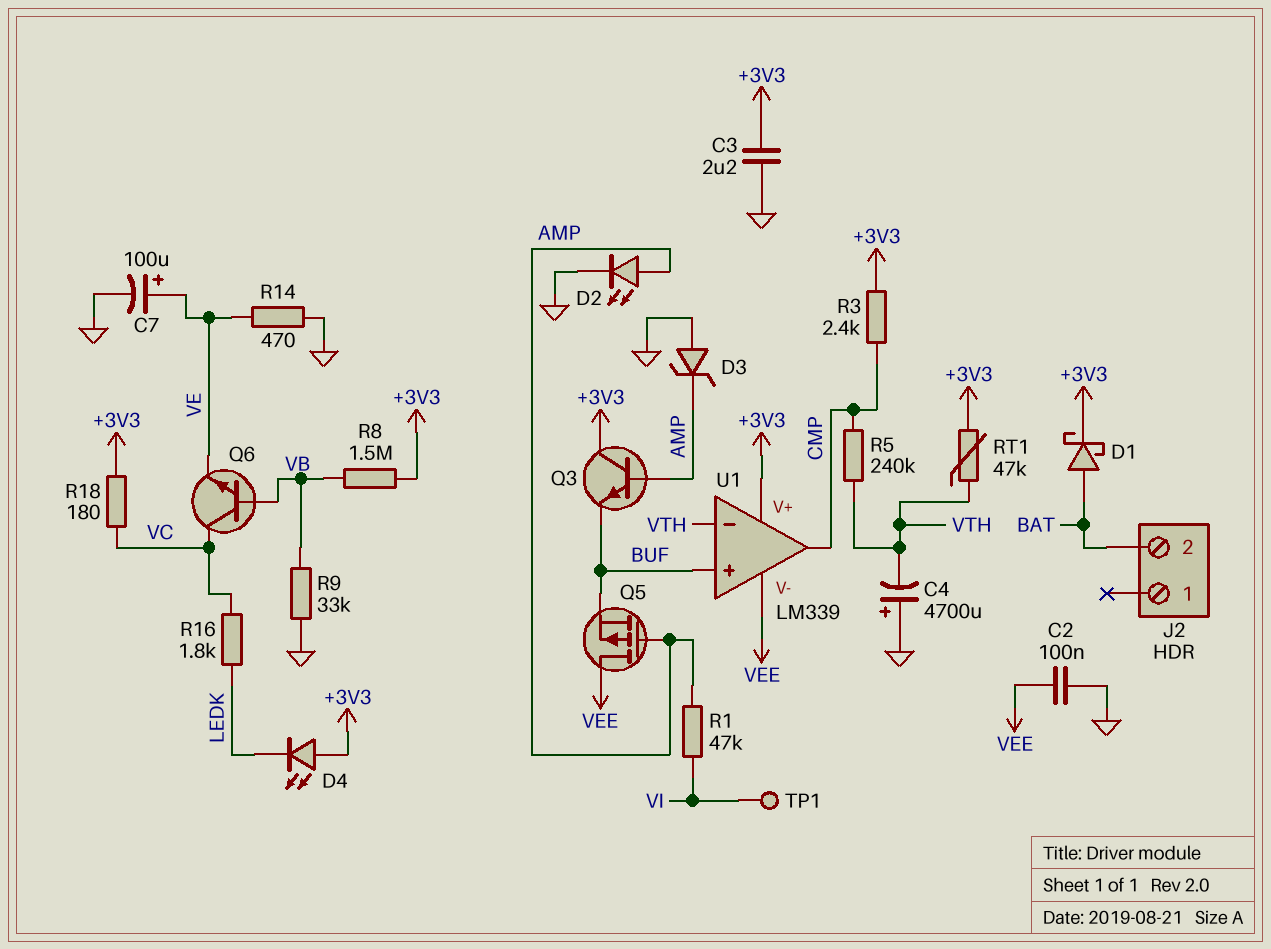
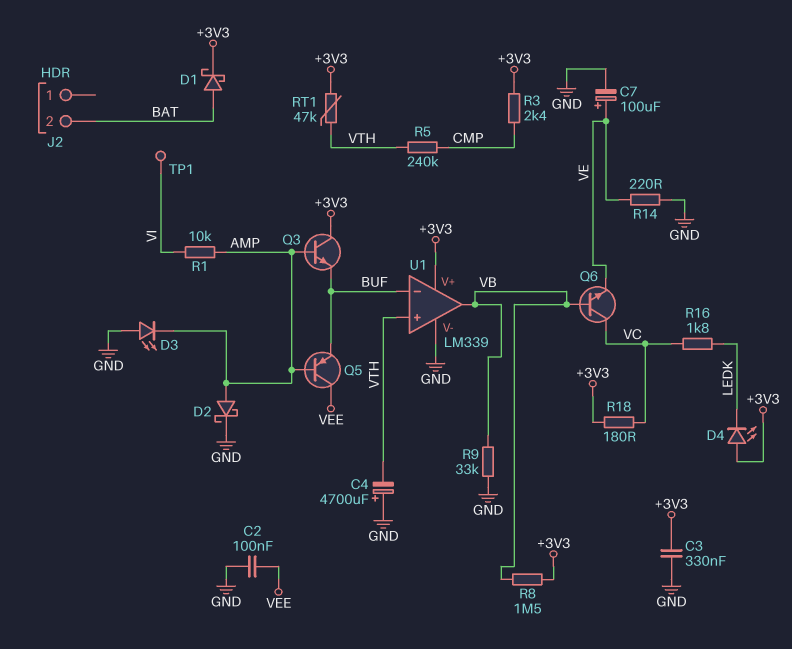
C3: 2.2uF (+3V3, GND) -> 330nF (+3V3, GND)
D2: LED (A AMP, K GND) -> schottky (A AMP, K GND)
D3: zener (A GND, K AMP) -> LED (A GND, K AMP)
Q5: PMOS (G AMP, D VEE, S BUF) -> PNP (B AMP, C VEE, E BUF)
R1: 47k (AMP, VI) -> 10k (AMP, VI)
R14: 470 (GND, VE) -> 220 (GND, VE)
U1 pin V-: VEE -> GND
U1 pin in+: BUF -> VTH
U1 pin in-: VTH -> BUF
U1 pin out: CMP -> VB

